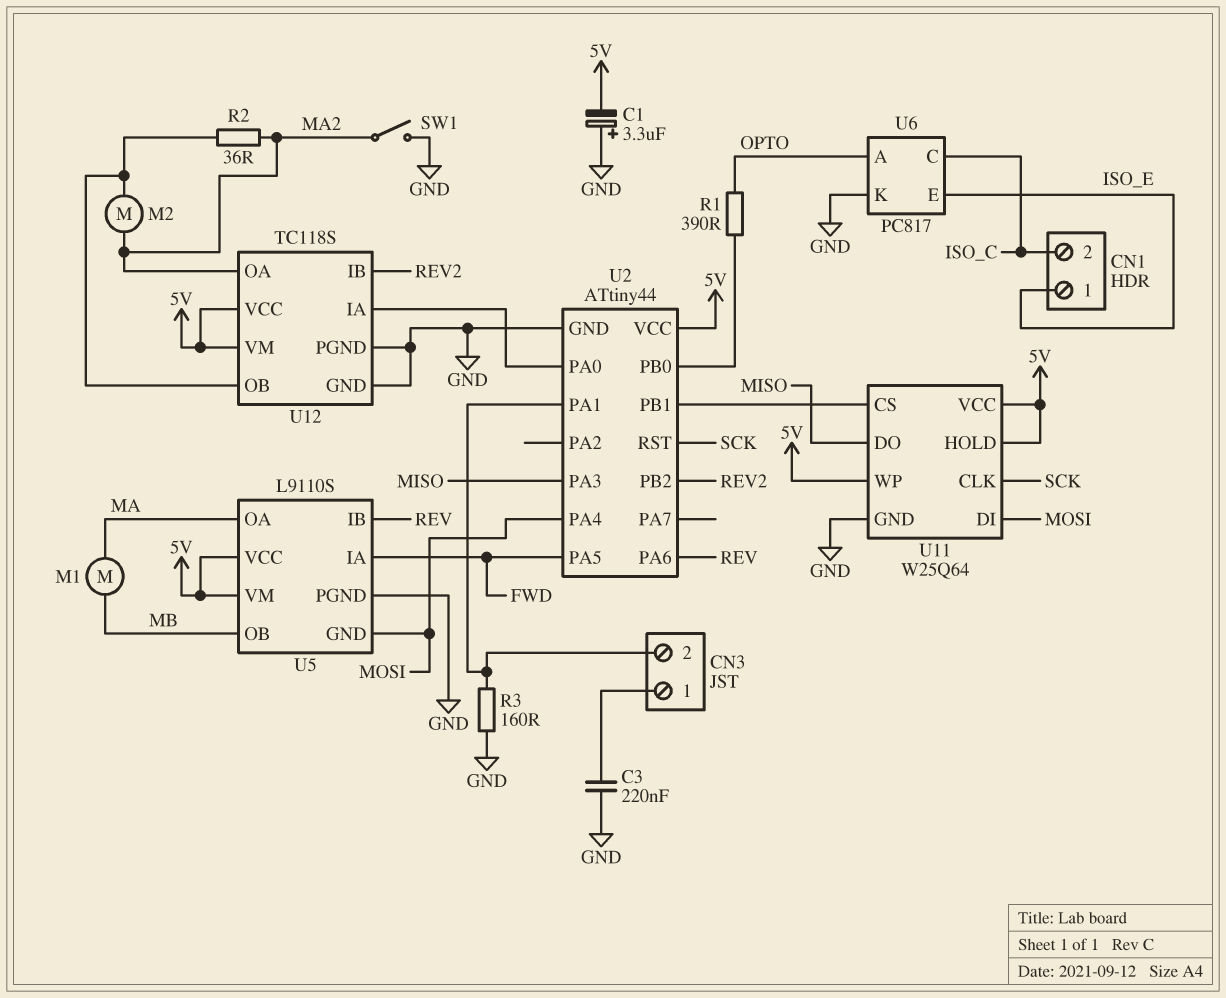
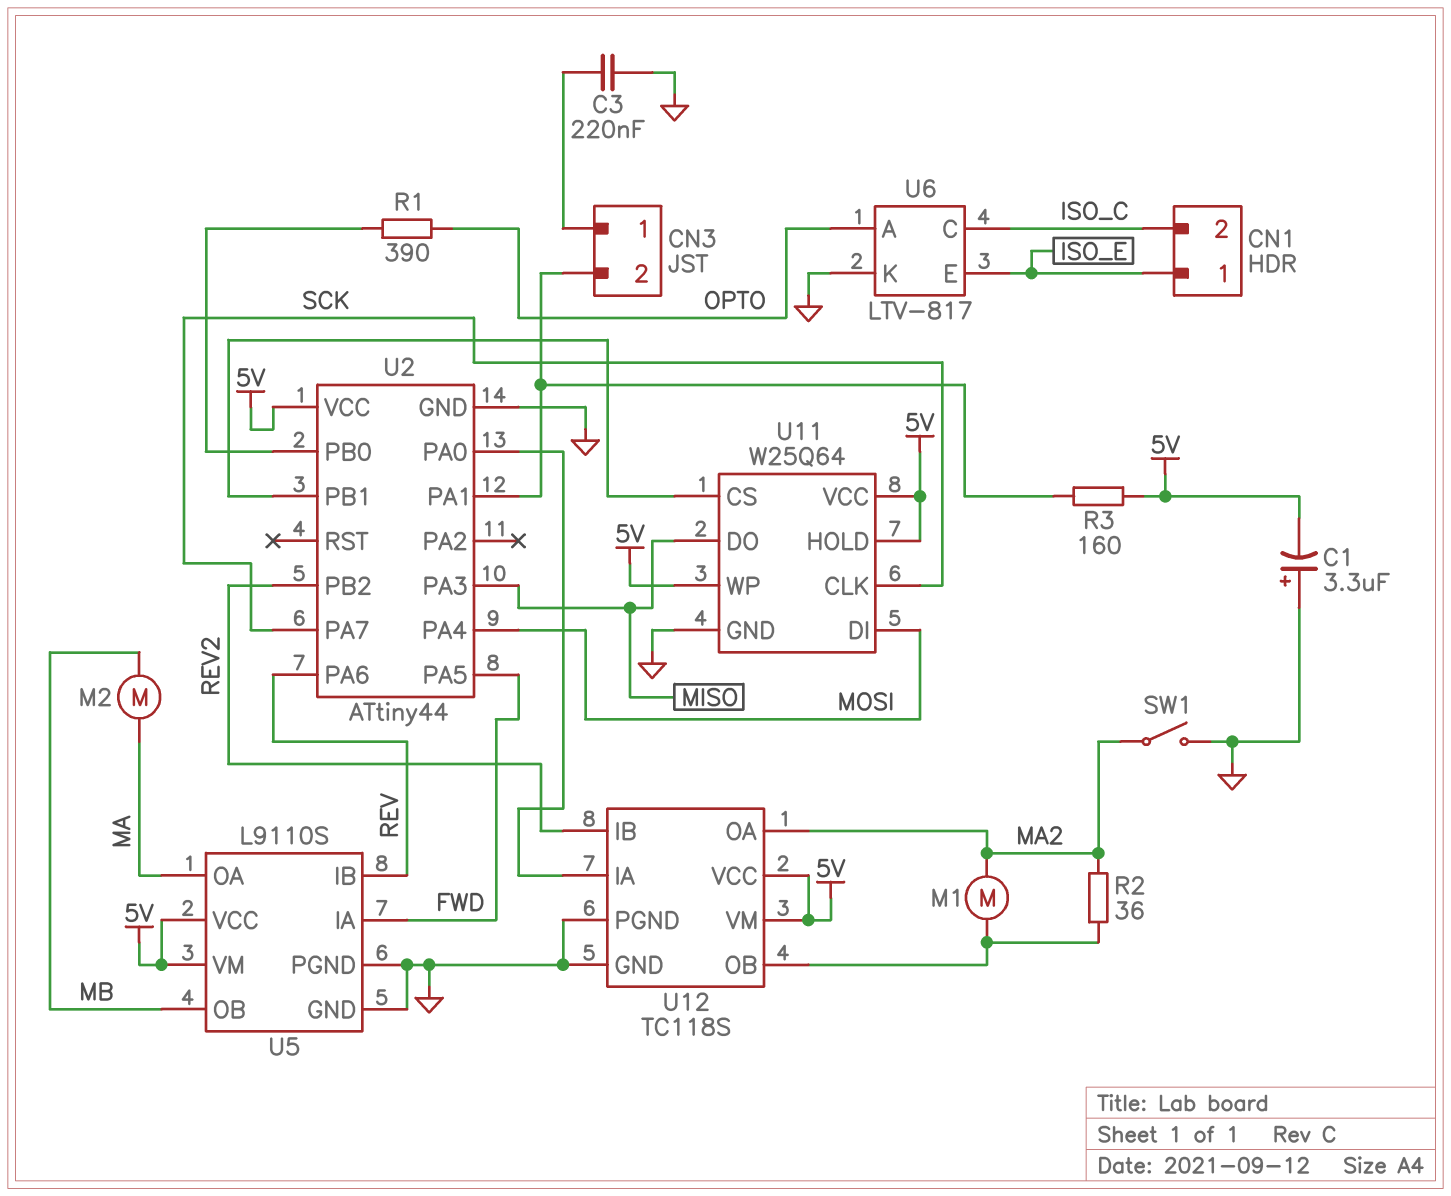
M1: motor (MA, MB) -> motor (MA2, U12/OB)
M2: motor (MA2, U12/OB) -> motor (MA, MB)
R3: 160 (CN3/2, GND) -> 160 (5V, CN3/2)
U2 pin PA7: none -> SCK
U2 pin RST: SCK -> none
U5 pin GND: MOSI -> GND
U6: PC817 -> LTV-817

